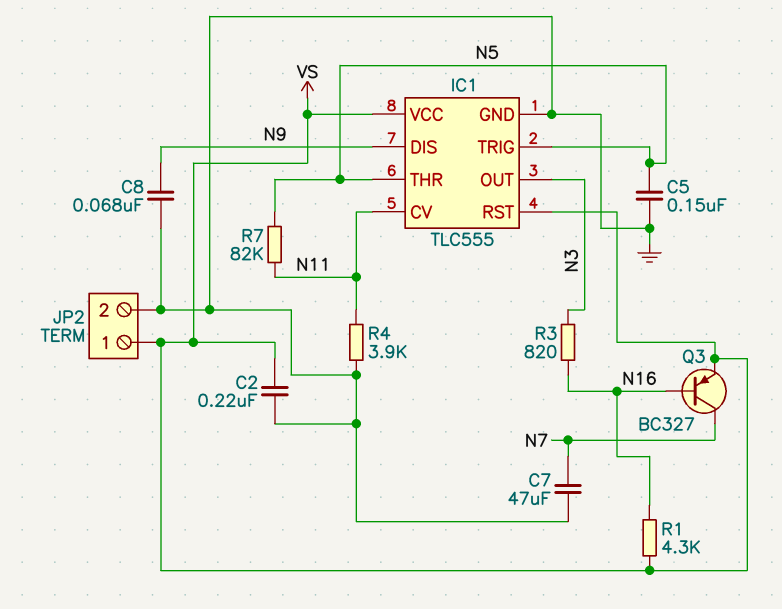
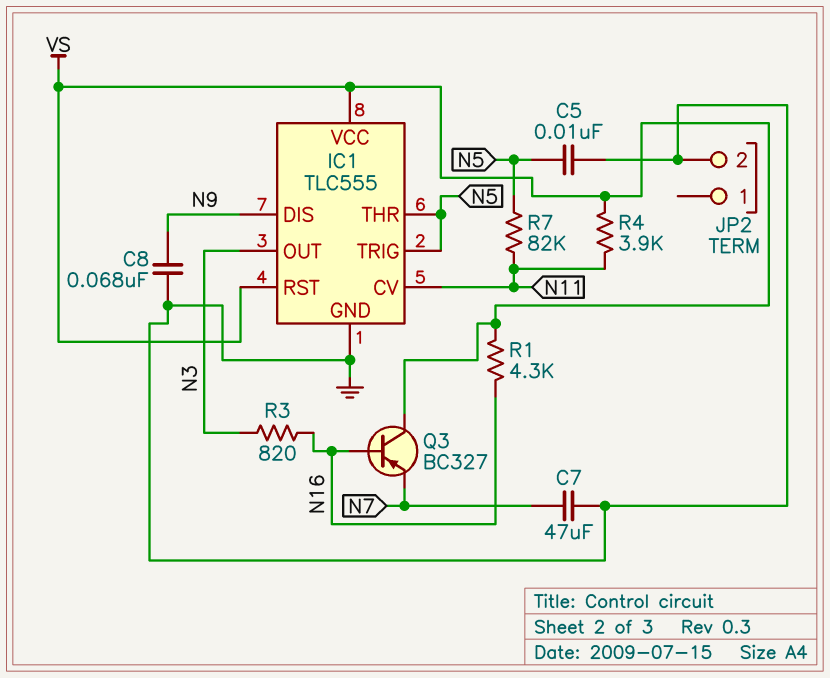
C2: 220nF (GND, VS) -> none
C5: 150nF (GND, N5) -> 10nF (GND, N5)
JP2 pin 1: VS -> none
Q3: PNP BC327 (B N16, C N7, E VS) -> PNP BC327 (B N16, C VS, E N7)
R4: 3.9k (GND, N11) -> 3.9k (N11, VS)

